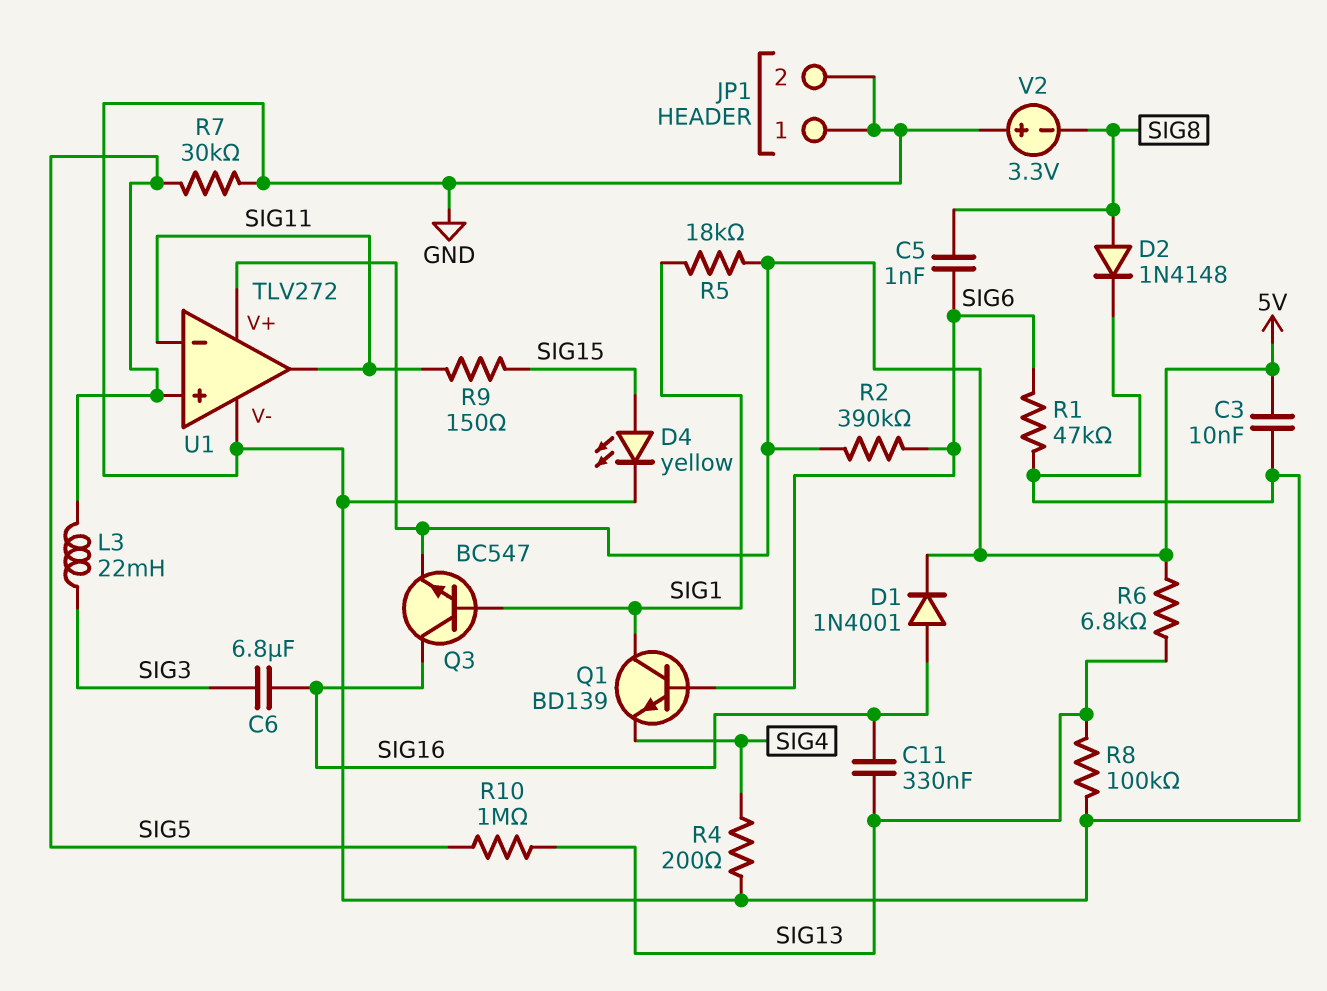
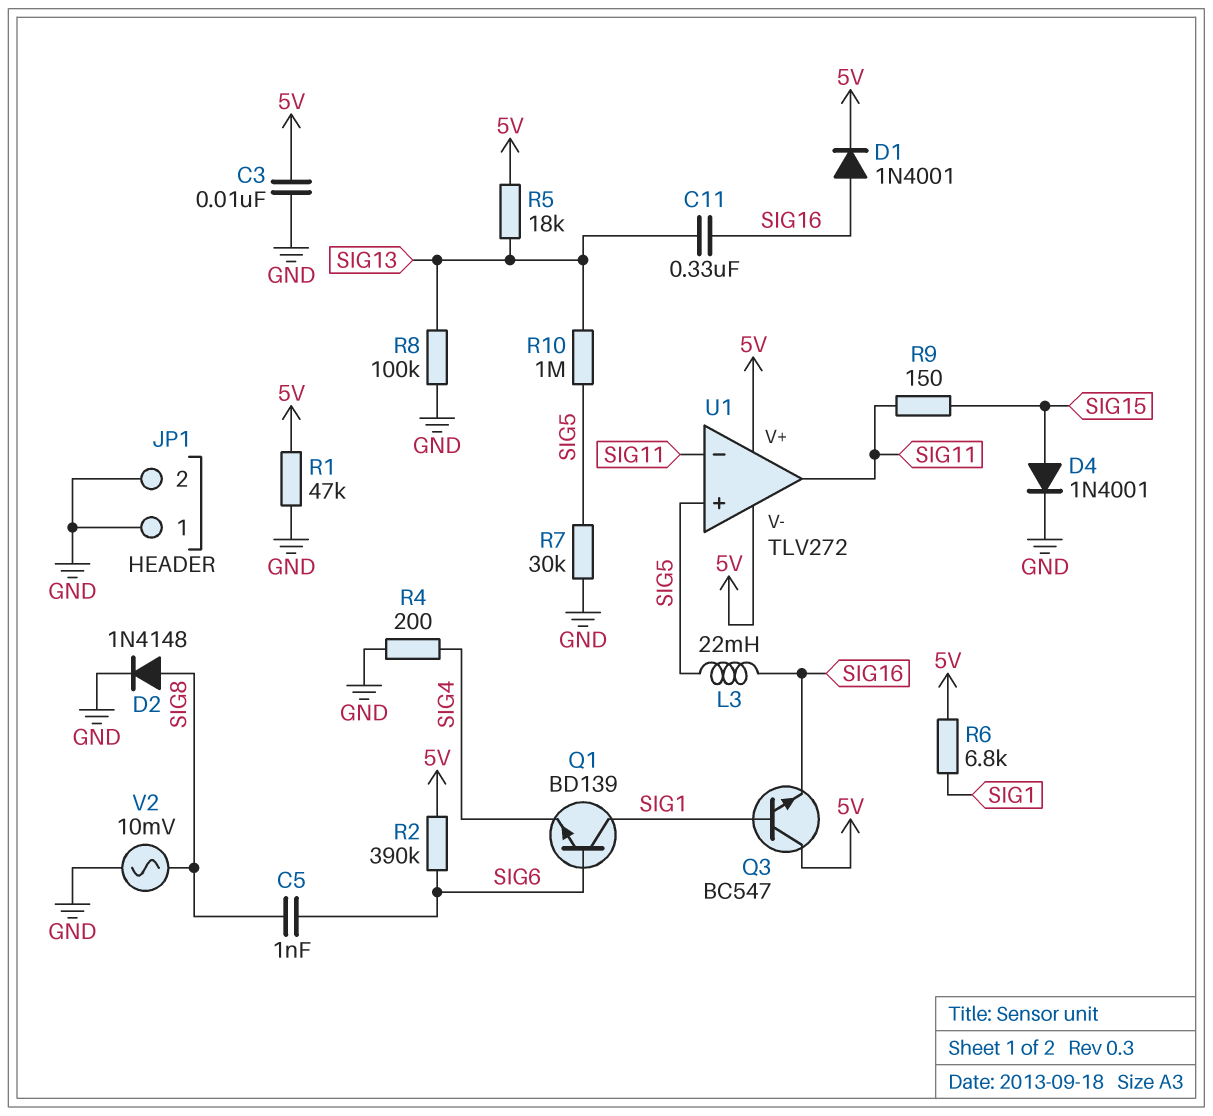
C6: 6.8uF (SIG3, SIG16) -> none
D4: LED yellow (A SIG15, K GND) -> diode 1N4001 (A SIG15, K GND)
L3: 22mH (SIG3, SIG5) -> 22mH (SIG5, SIG16)
Q3: NPN BC547 (B SIG1, C SIG16, E 5V) -> NPN BC547 (B SIG1, C 5V, E SIG16)
R1: 47k (GND, SIG6) -> 47k (5V, GND)
R5: 18k (5V, SIG1) -> 18k (5V, SIG13)
R6: 6.8k (5V, SIG13) -> 6.8k (5V, SIG1)
U1 pin V-: GND -> 5V
V2: 3.3V (plus GND, minus SIG8) -> AC 10mV (GND, SIG8)

